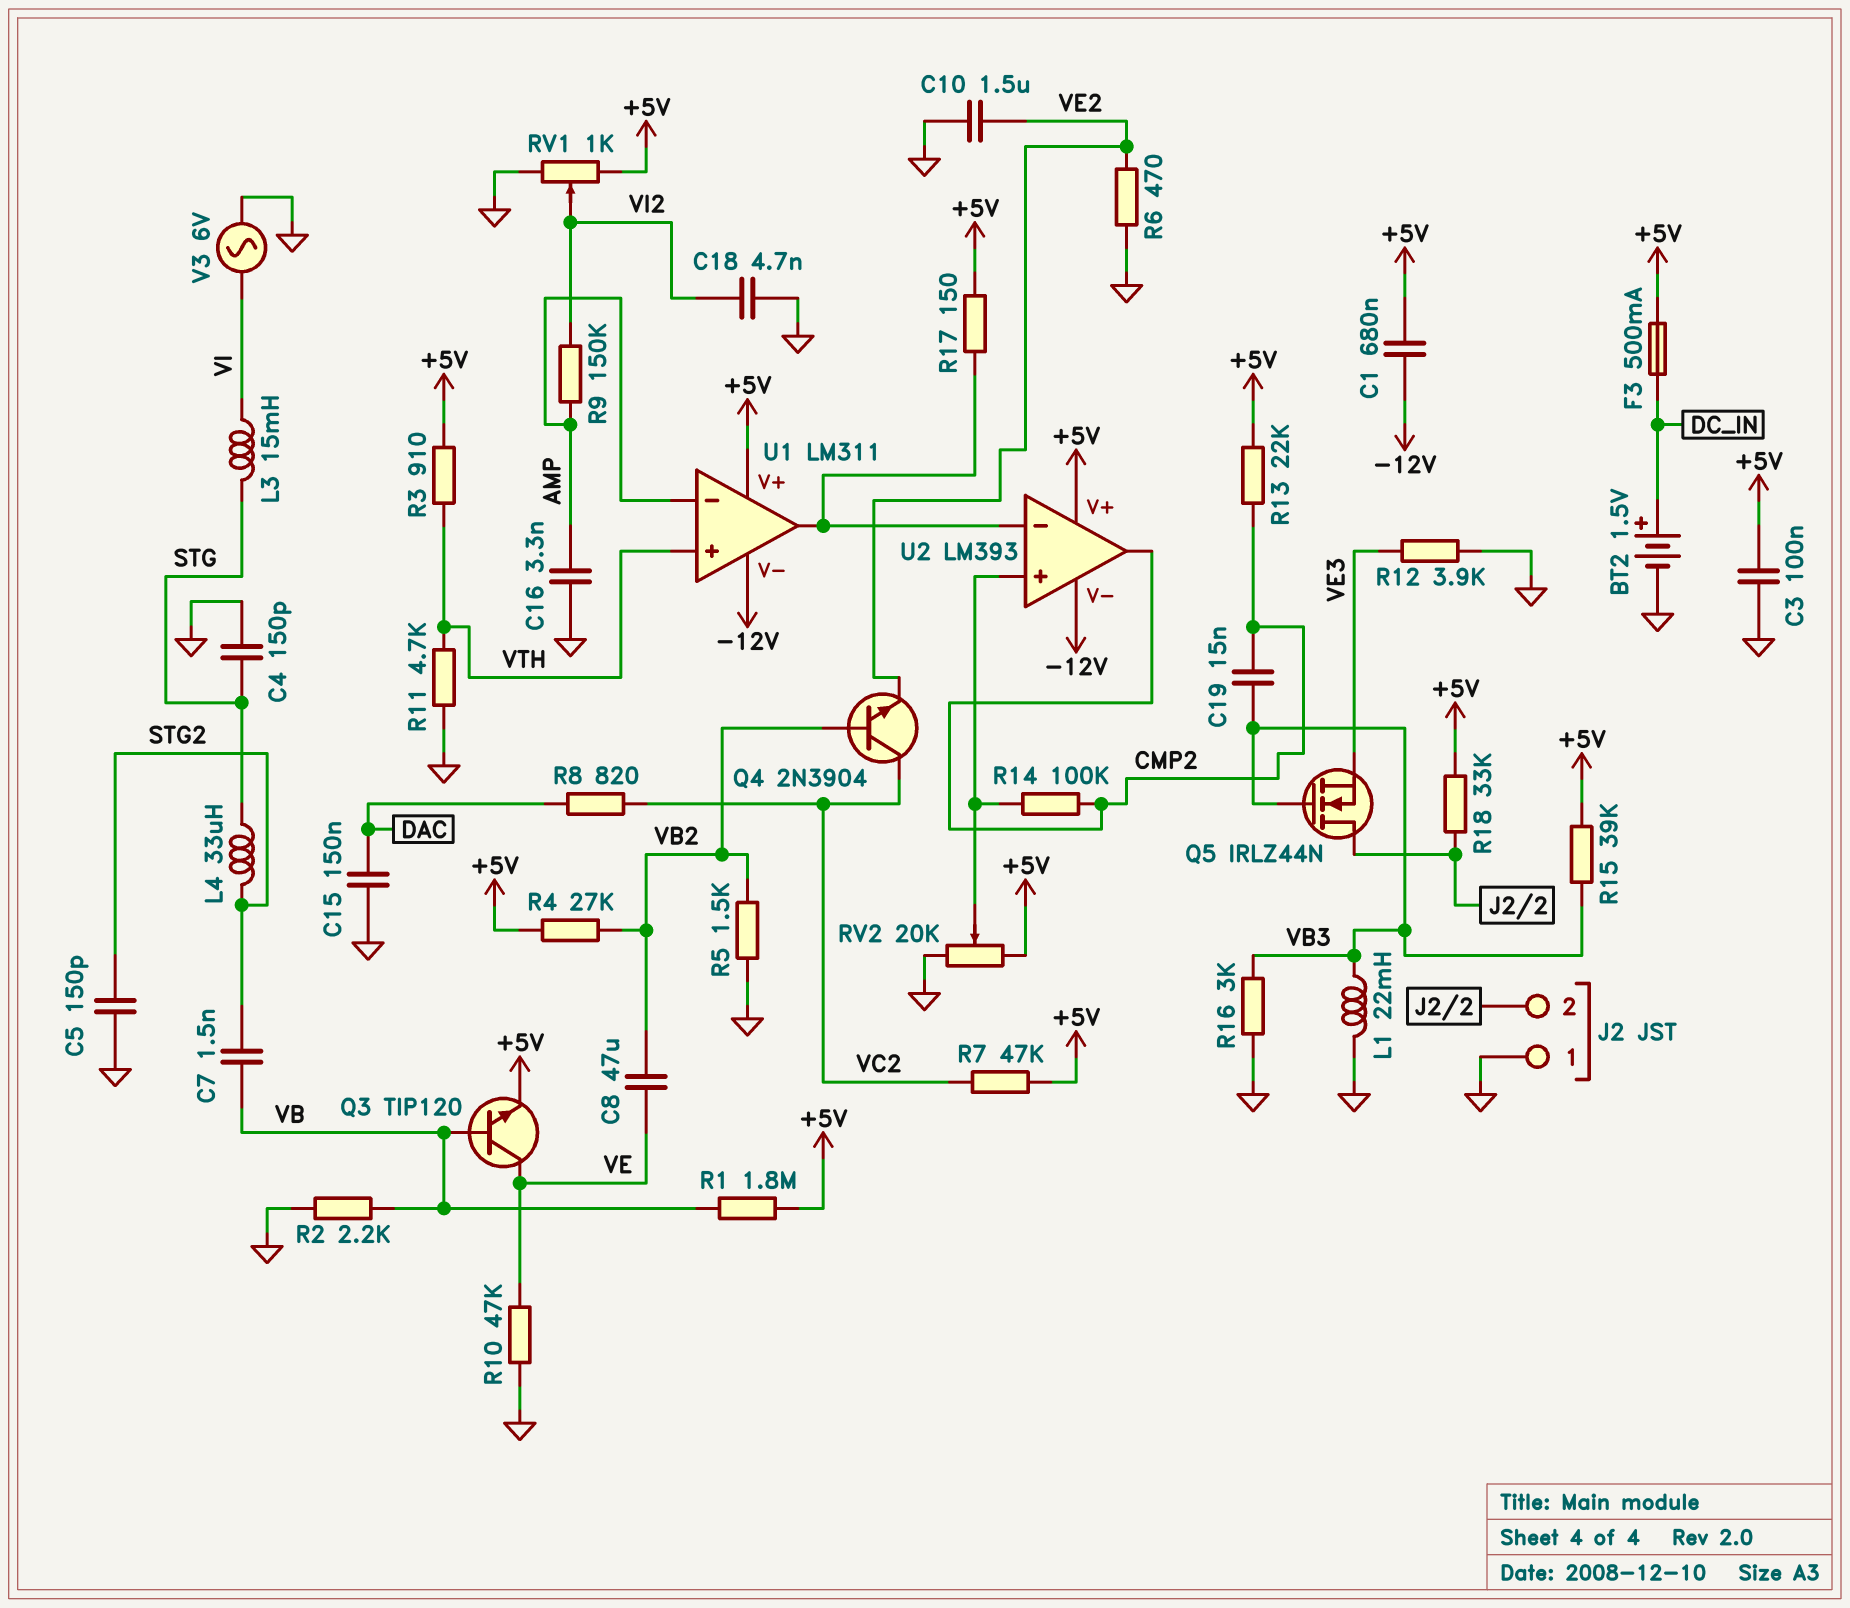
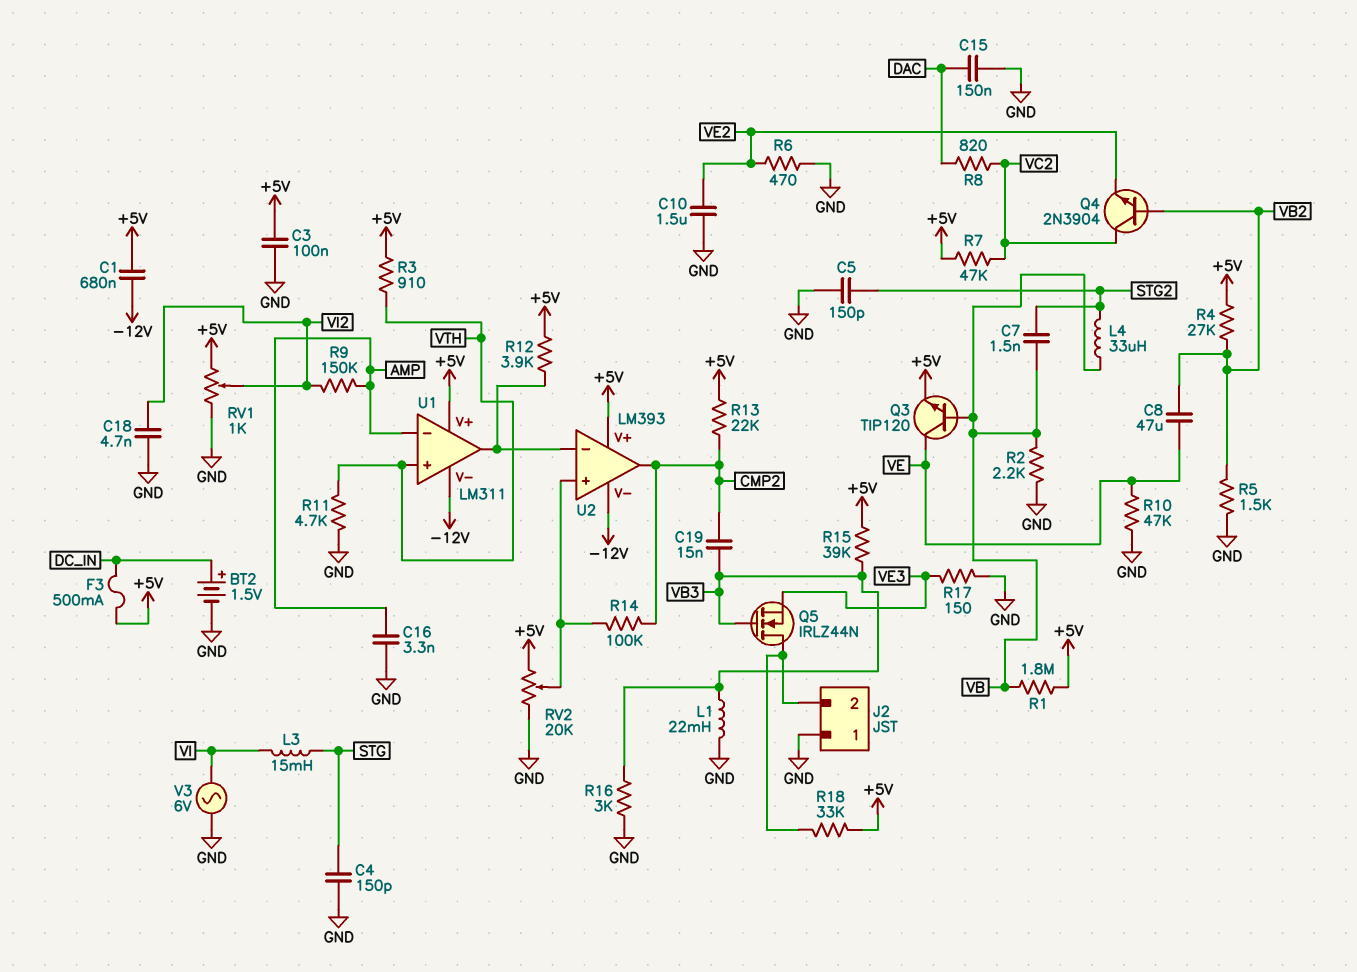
L4: 33uH (STG, STG2) -> 33uH (STG2, VB)
R12: 3.9k (GND, VE3) -> 3.9k (+5V, U1/out)
R17: 150 (+5V, U1/out) -> 150 (GND, VE3)

